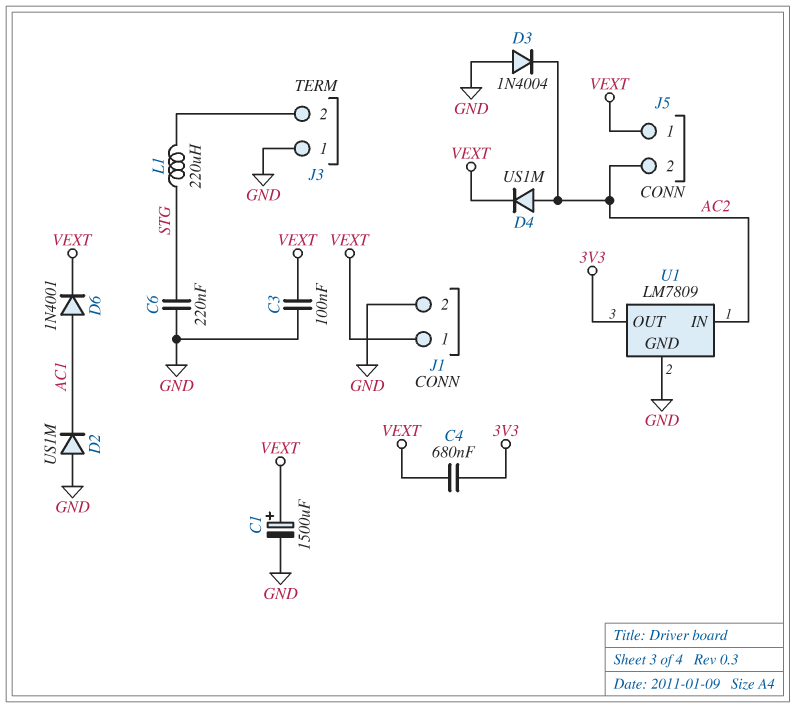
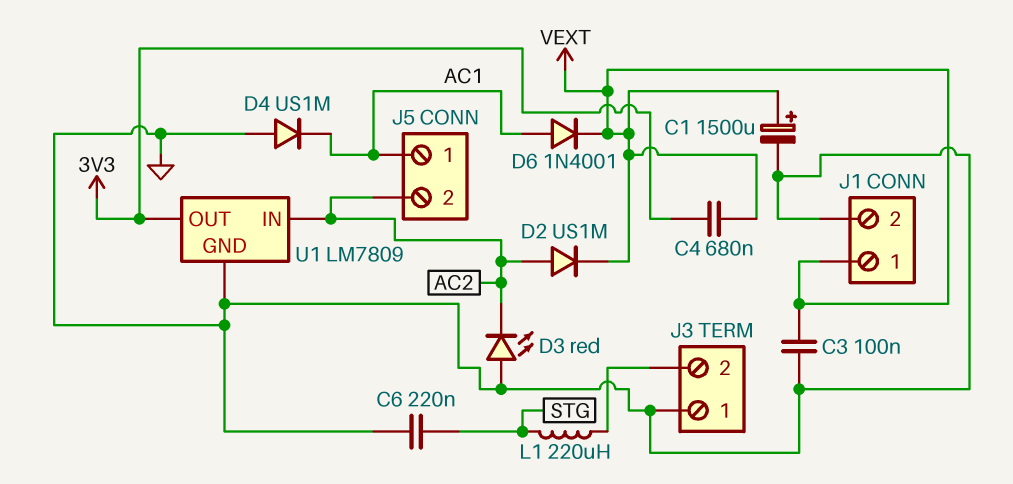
D2: diode US1M (A GND, K AC1) -> diode US1M (A AC2, K VEXT)
D3: diode 1N4004 (A GND, K AC2) -> LED red (A GND, K AC2)
D4: diode US1M (A AC2, K VEXT) -> diode US1M (A GND, K AC1)
J5 pin 1: VEXT -> AC1

